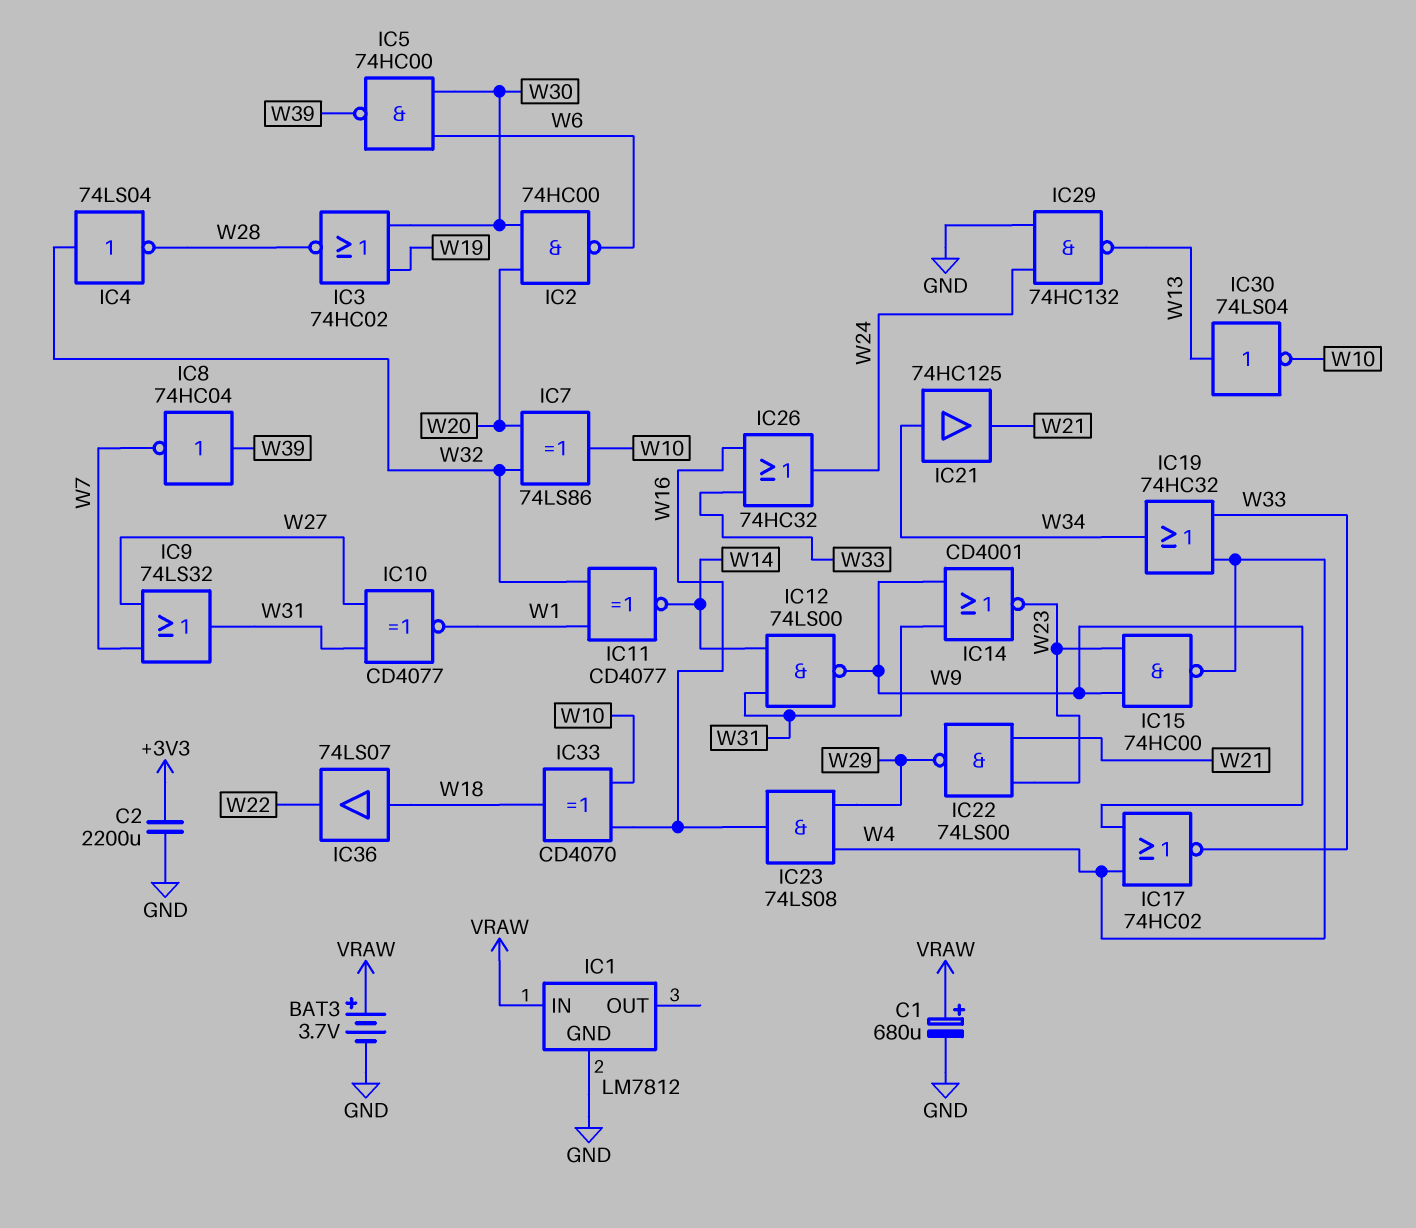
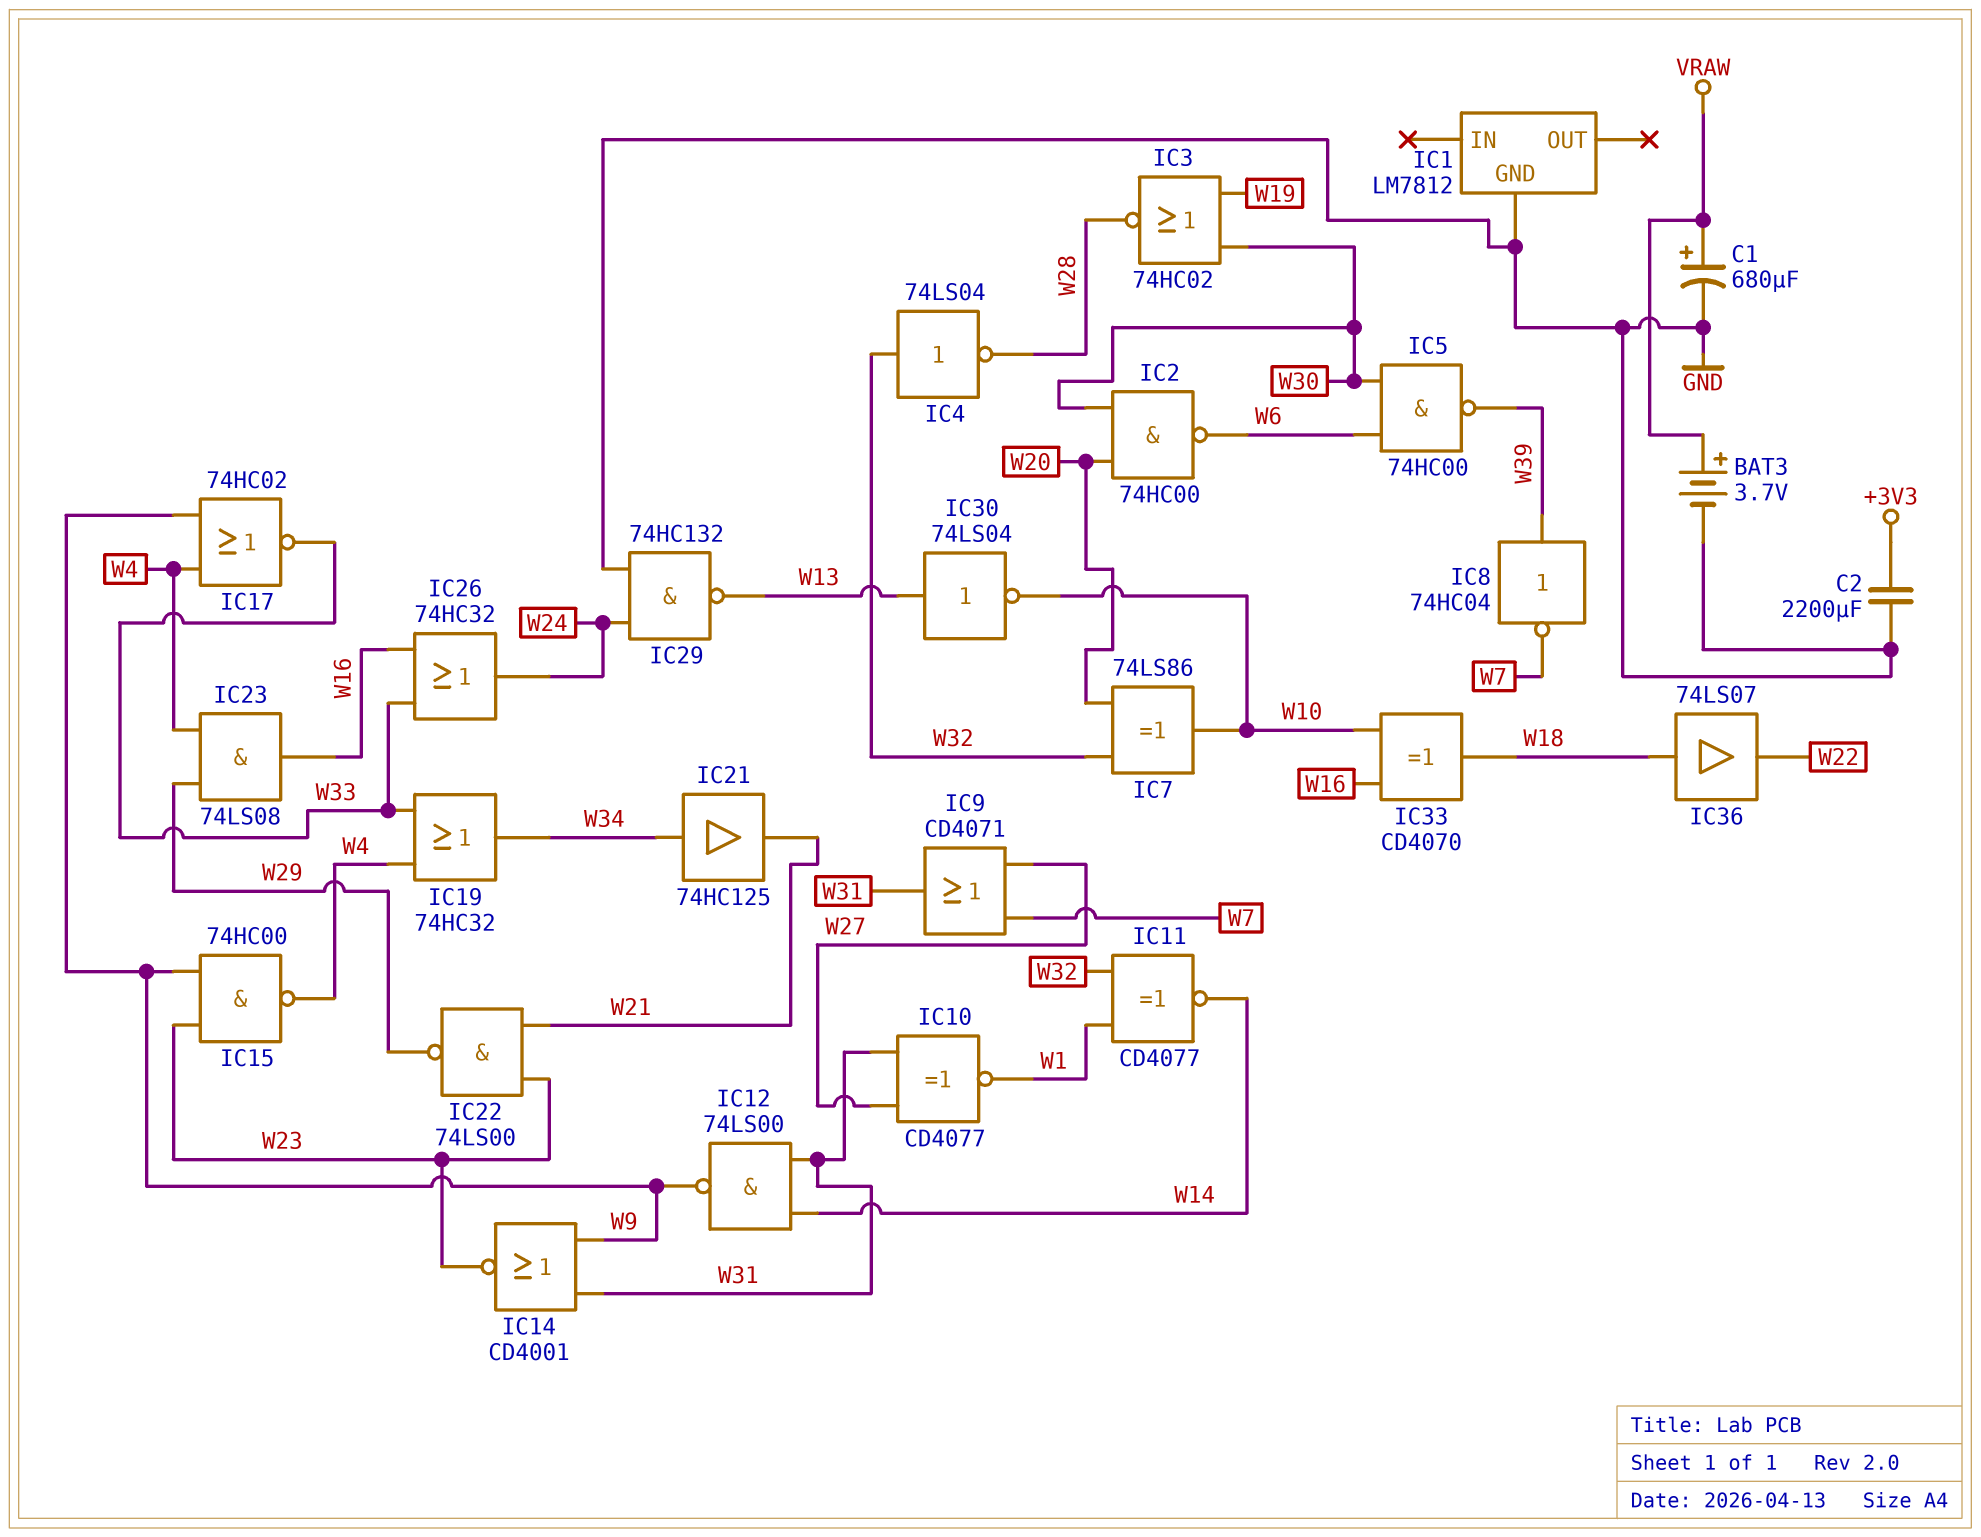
IC1 pin IN: VRAW -> none
IC9: OR 74LS32 (in W7, in W27, out W31) -> OR CD4071 (in W7, in W27, out W31)

